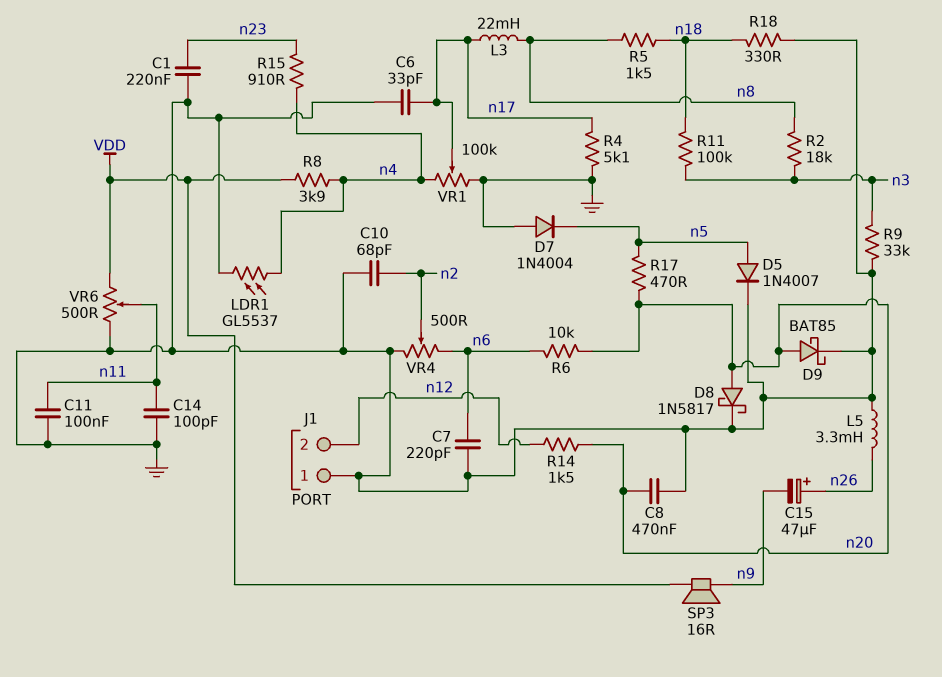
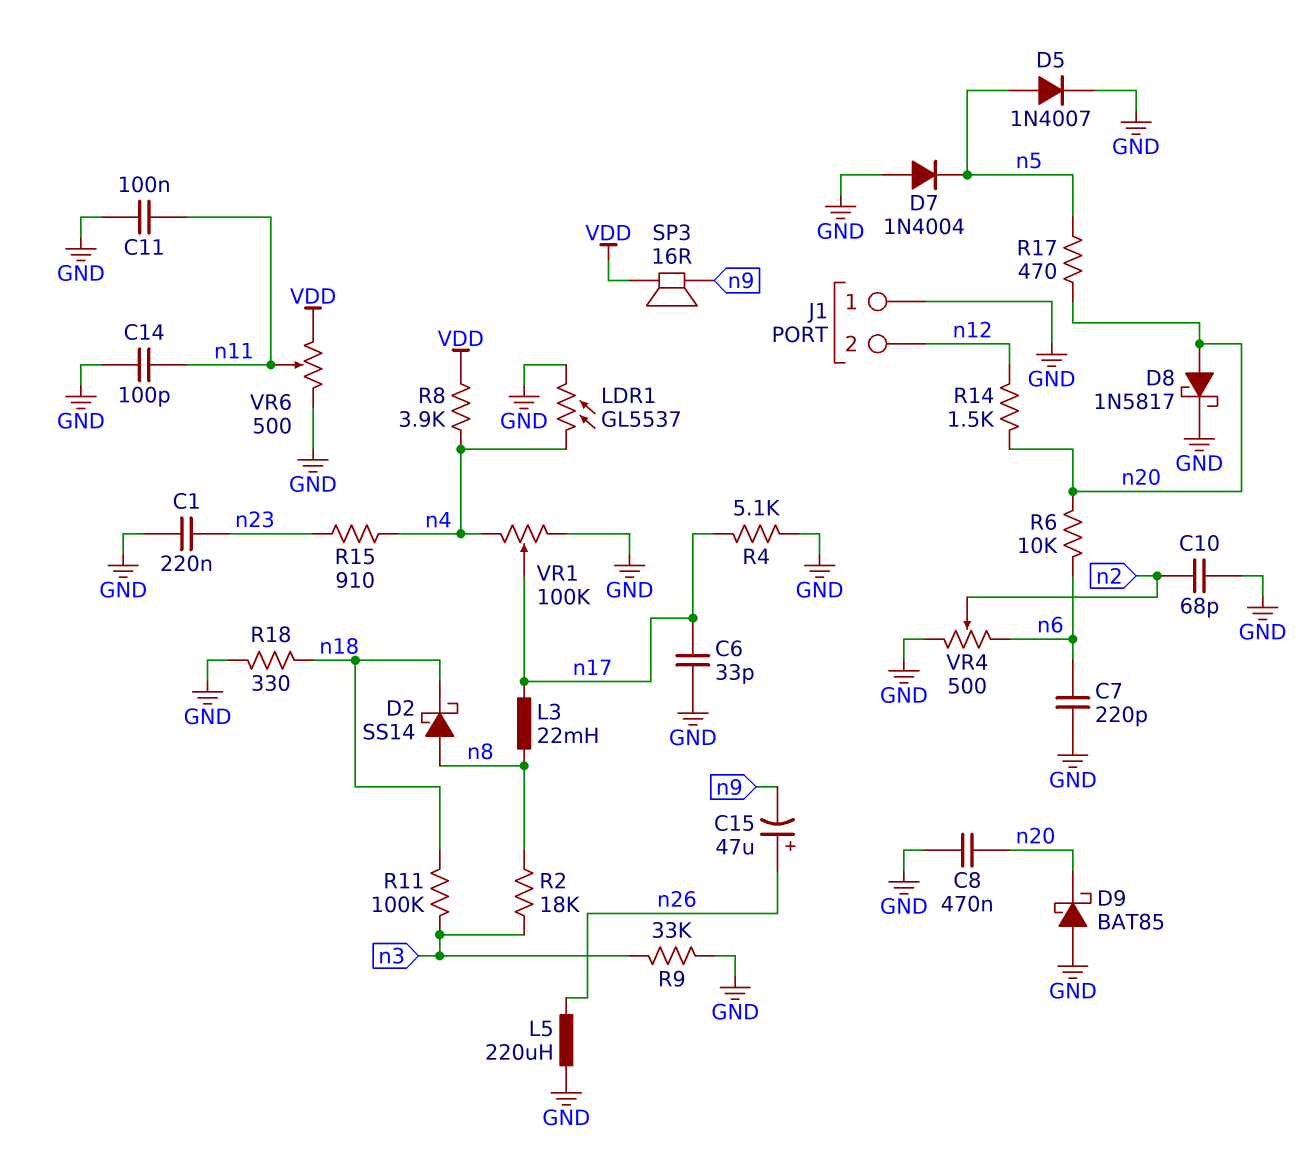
D2: none -> schottky SS14 (A n8, K n18)
D9: schottky BAT85 (A n20, K GND) -> schottky BAT85 (A GND, K n20)
L5: 3.3mH (GND, n26) -> 220uH (GND, n26)
R5: 1.5k (n8, n18) -> none

